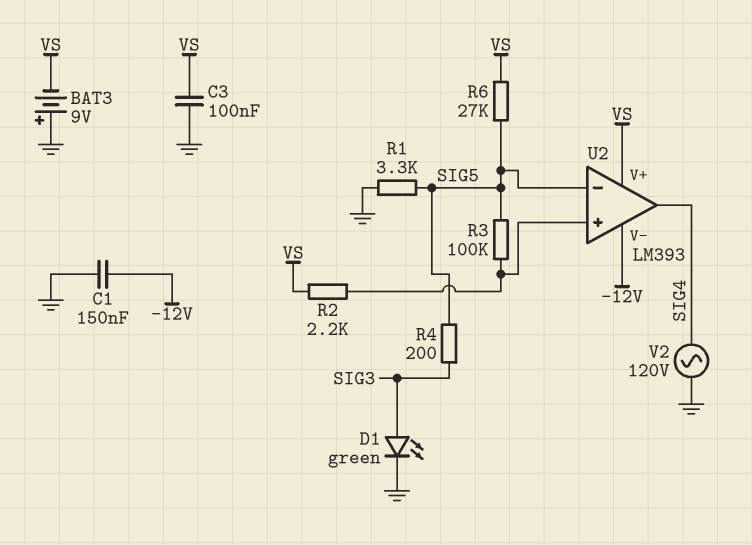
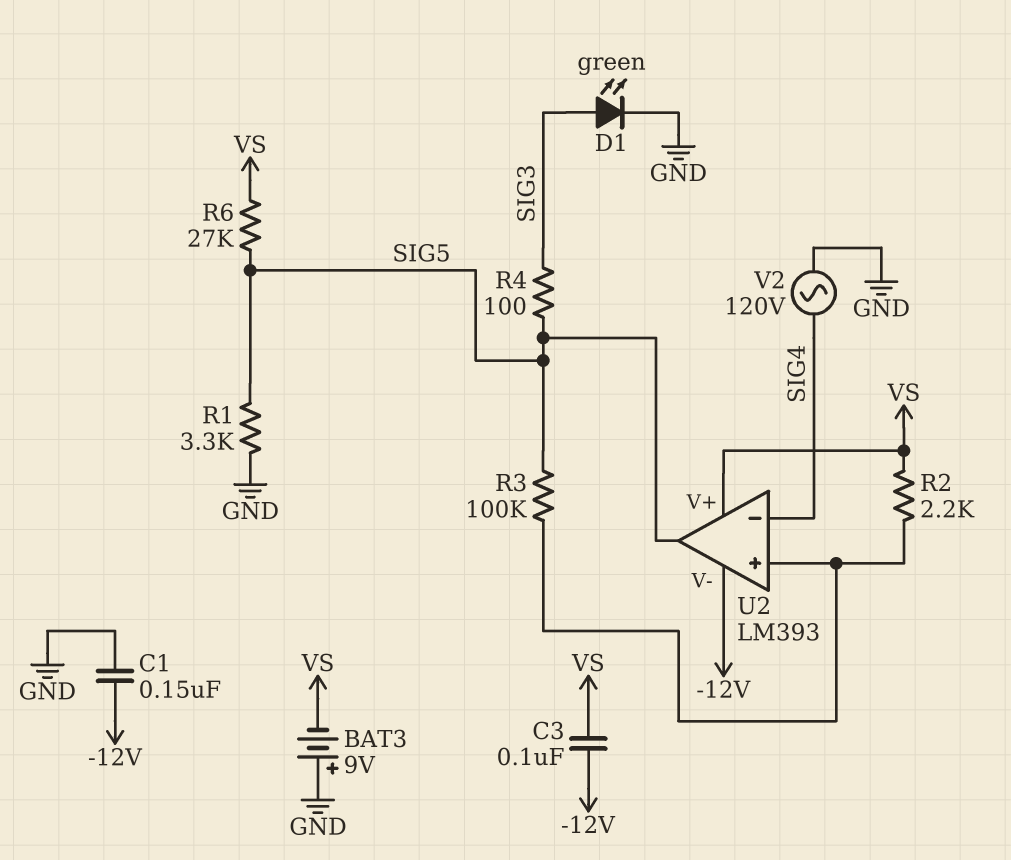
C3: 100nF (GND, VS) -> 100nF (-12V, VS)
R4: 200 (SIG3, SIG5) -> 100 (SIG3, SIG5)
U2 pin in-: SIG5 -> SIG4
U2 pin out: SIG4 -> SIG5

